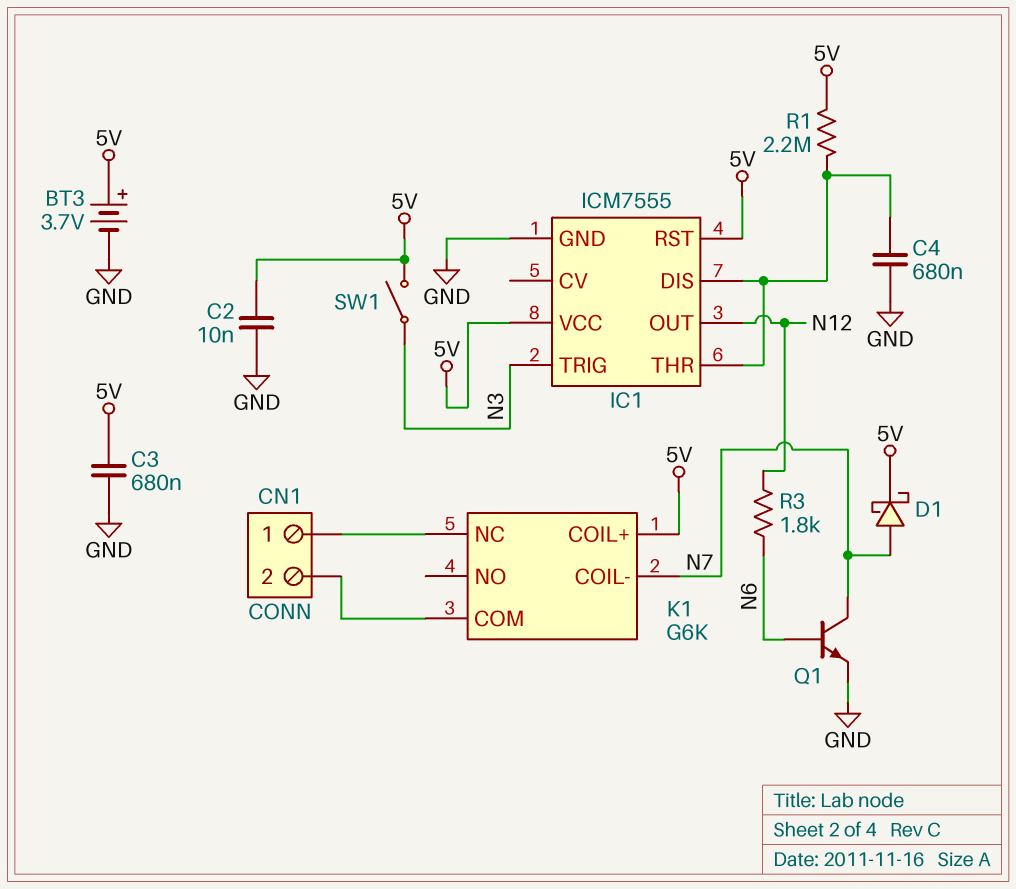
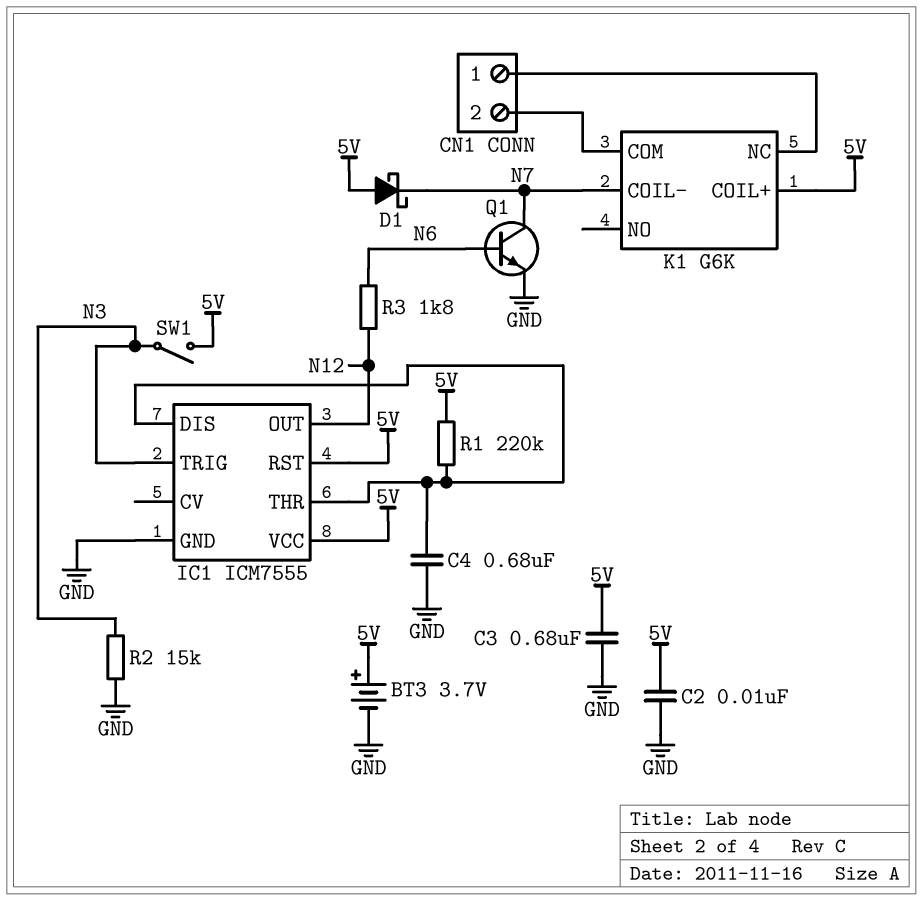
D1: schottky (A N7, K 5V) -> schottky (A 5V, K N7)
R1: 2.2M (5V, IC1/DIS) -> 220k (5V, IC1/DIS)
R2: none -> 15k (GND, N3)

